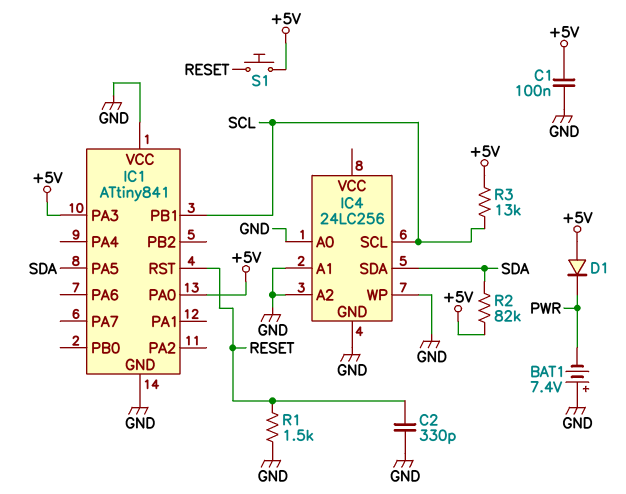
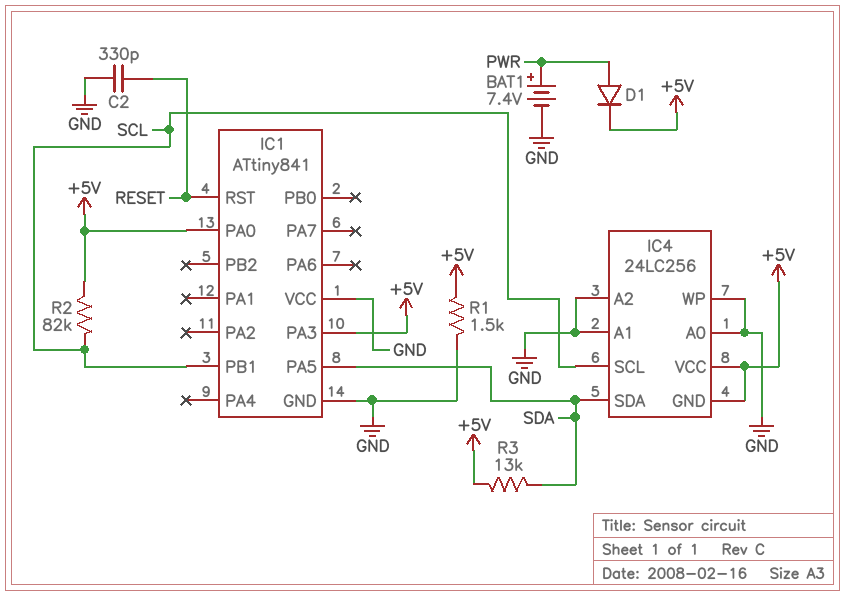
BAT1: 7.4V (plus GND, minus PWR) -> 7.4V (plus PWR, minus GND)
C1: 100nF (+5V, GND) -> none
D1: diode (A +5V, K PWR) -> diode (A PWR, K +5V)
IC4 pin GND: GND -> +5V
IC4 pin VCC: none -> +5V
R1: 1.5k (GND, RESET) -> 1.5k (+5V, GND)
R2: 82k (+5V, SDA) -> 82k (+5V, SCL)
R3: 13k (+5V, SCL) -> 13k (+5V, SDA)
S1: button (+5V, RESET) -> none

